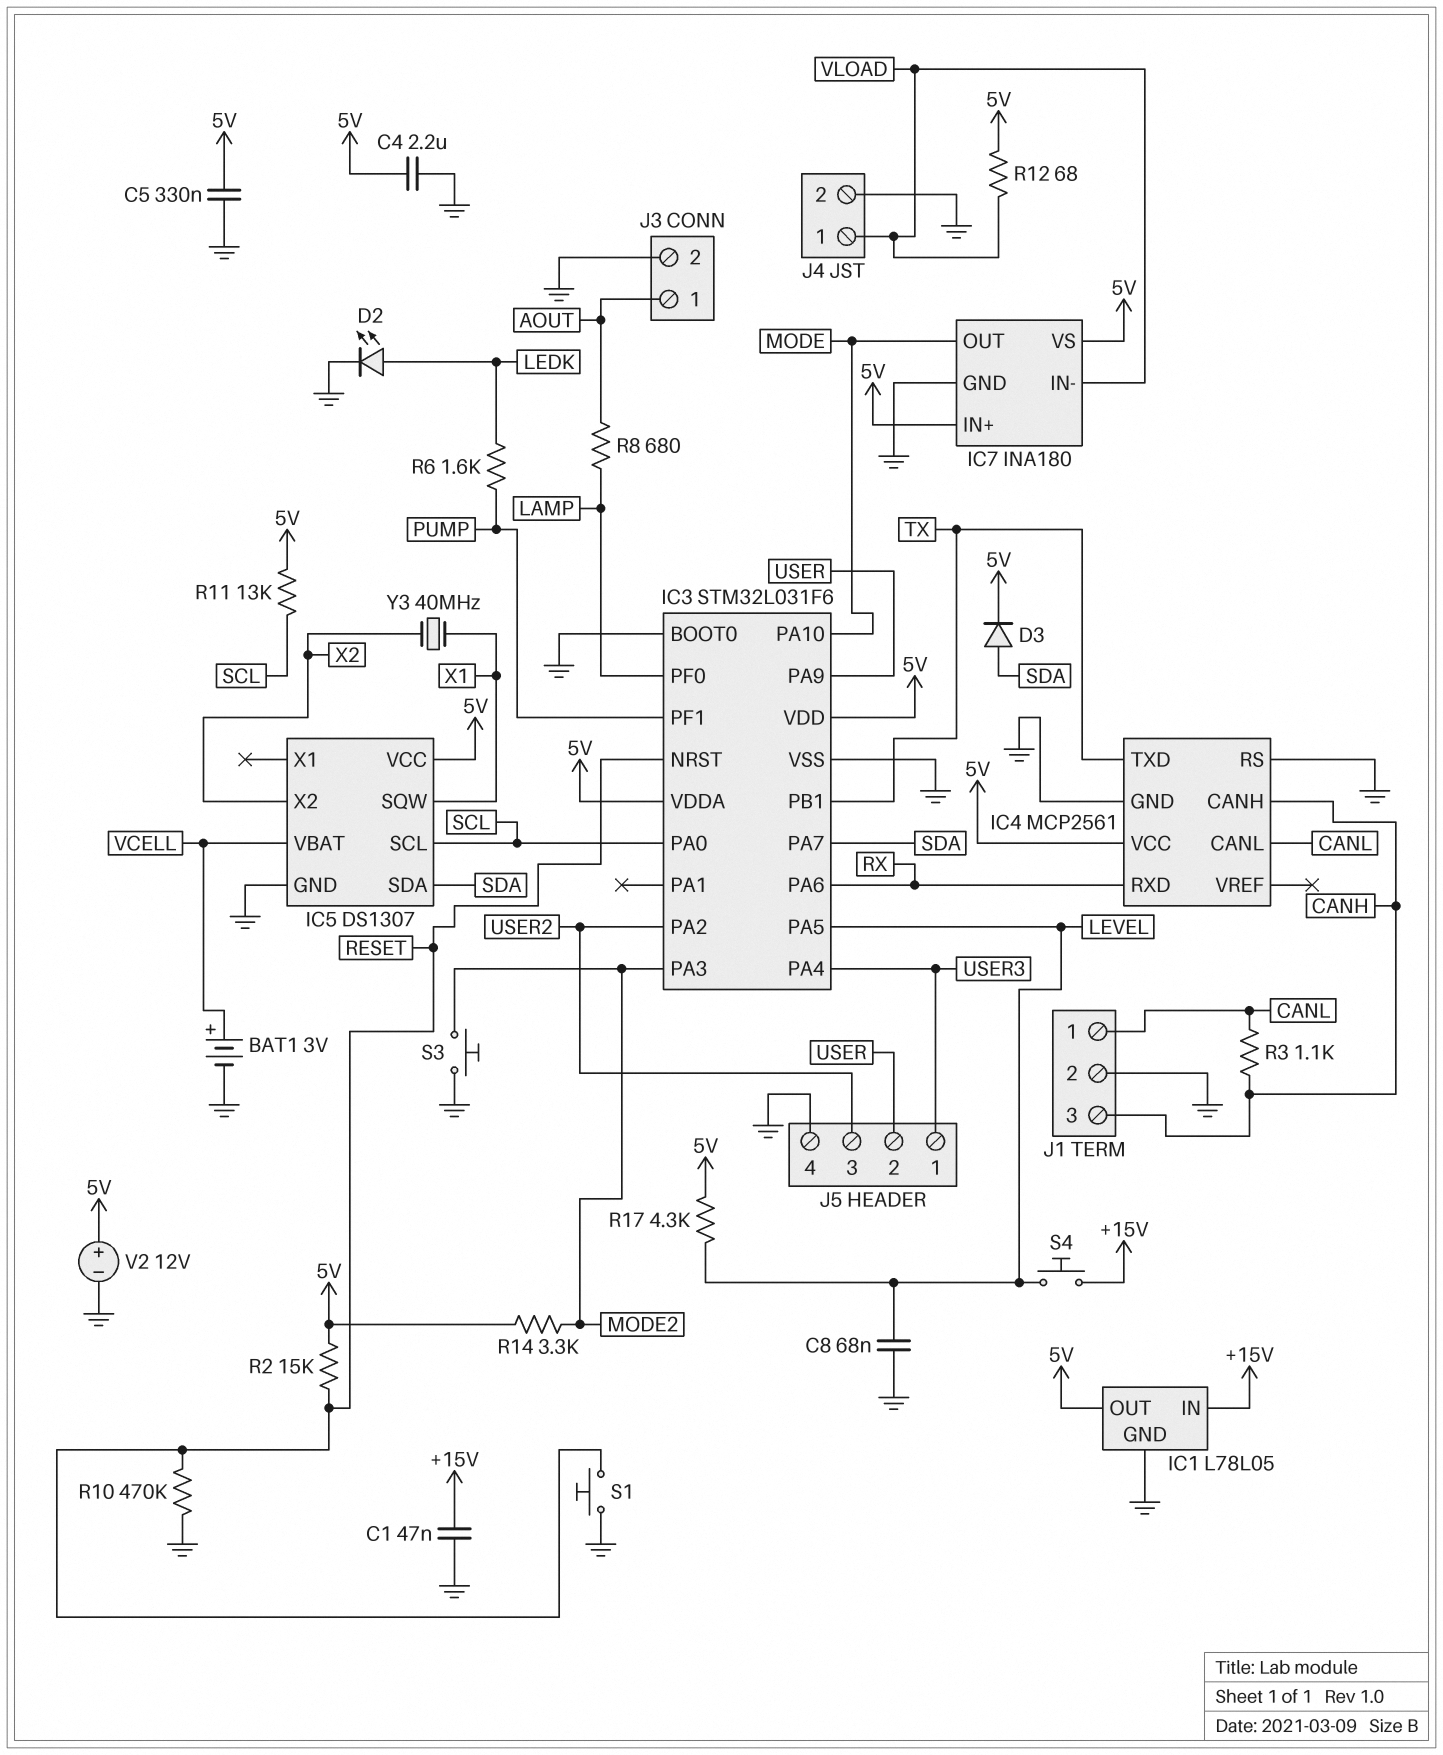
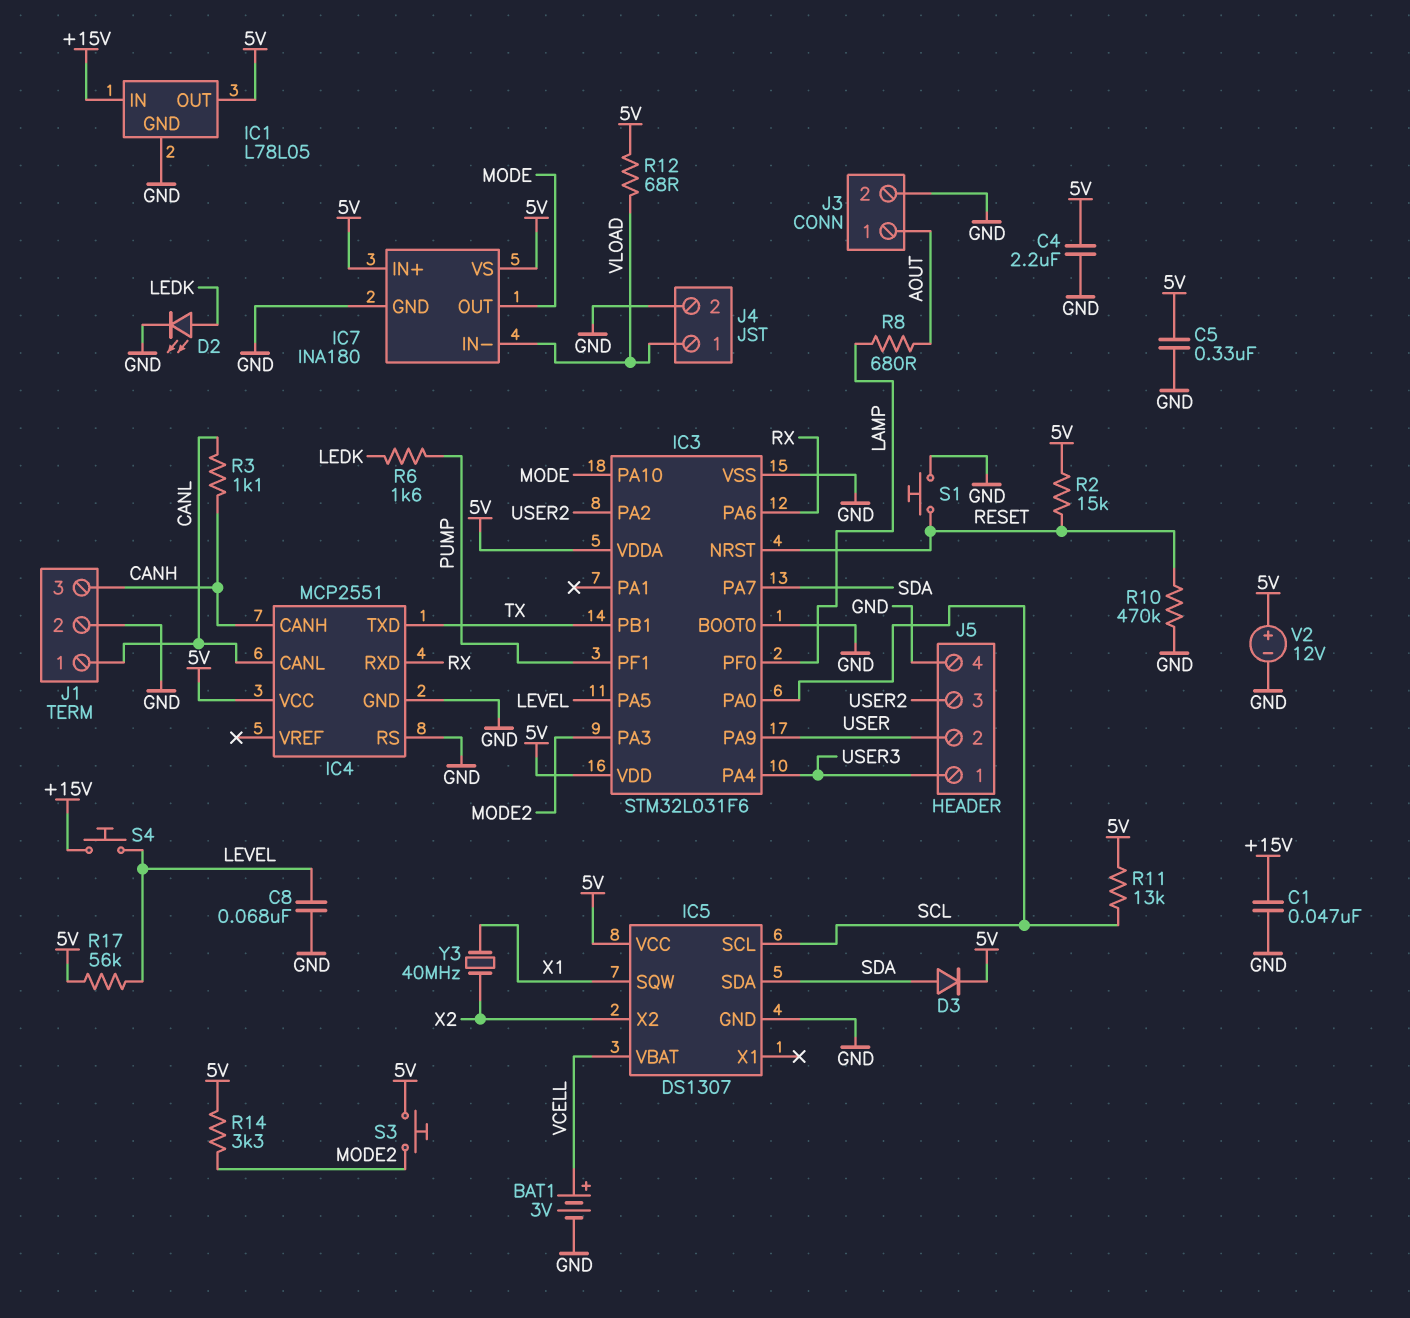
IC4: MCP2561 -> MCP2551
R17: 4.3k (5V, LEVEL) -> 56k (5V, LEVEL)
S3: button (GND, MODE2) -> button (5V, MODE2)

